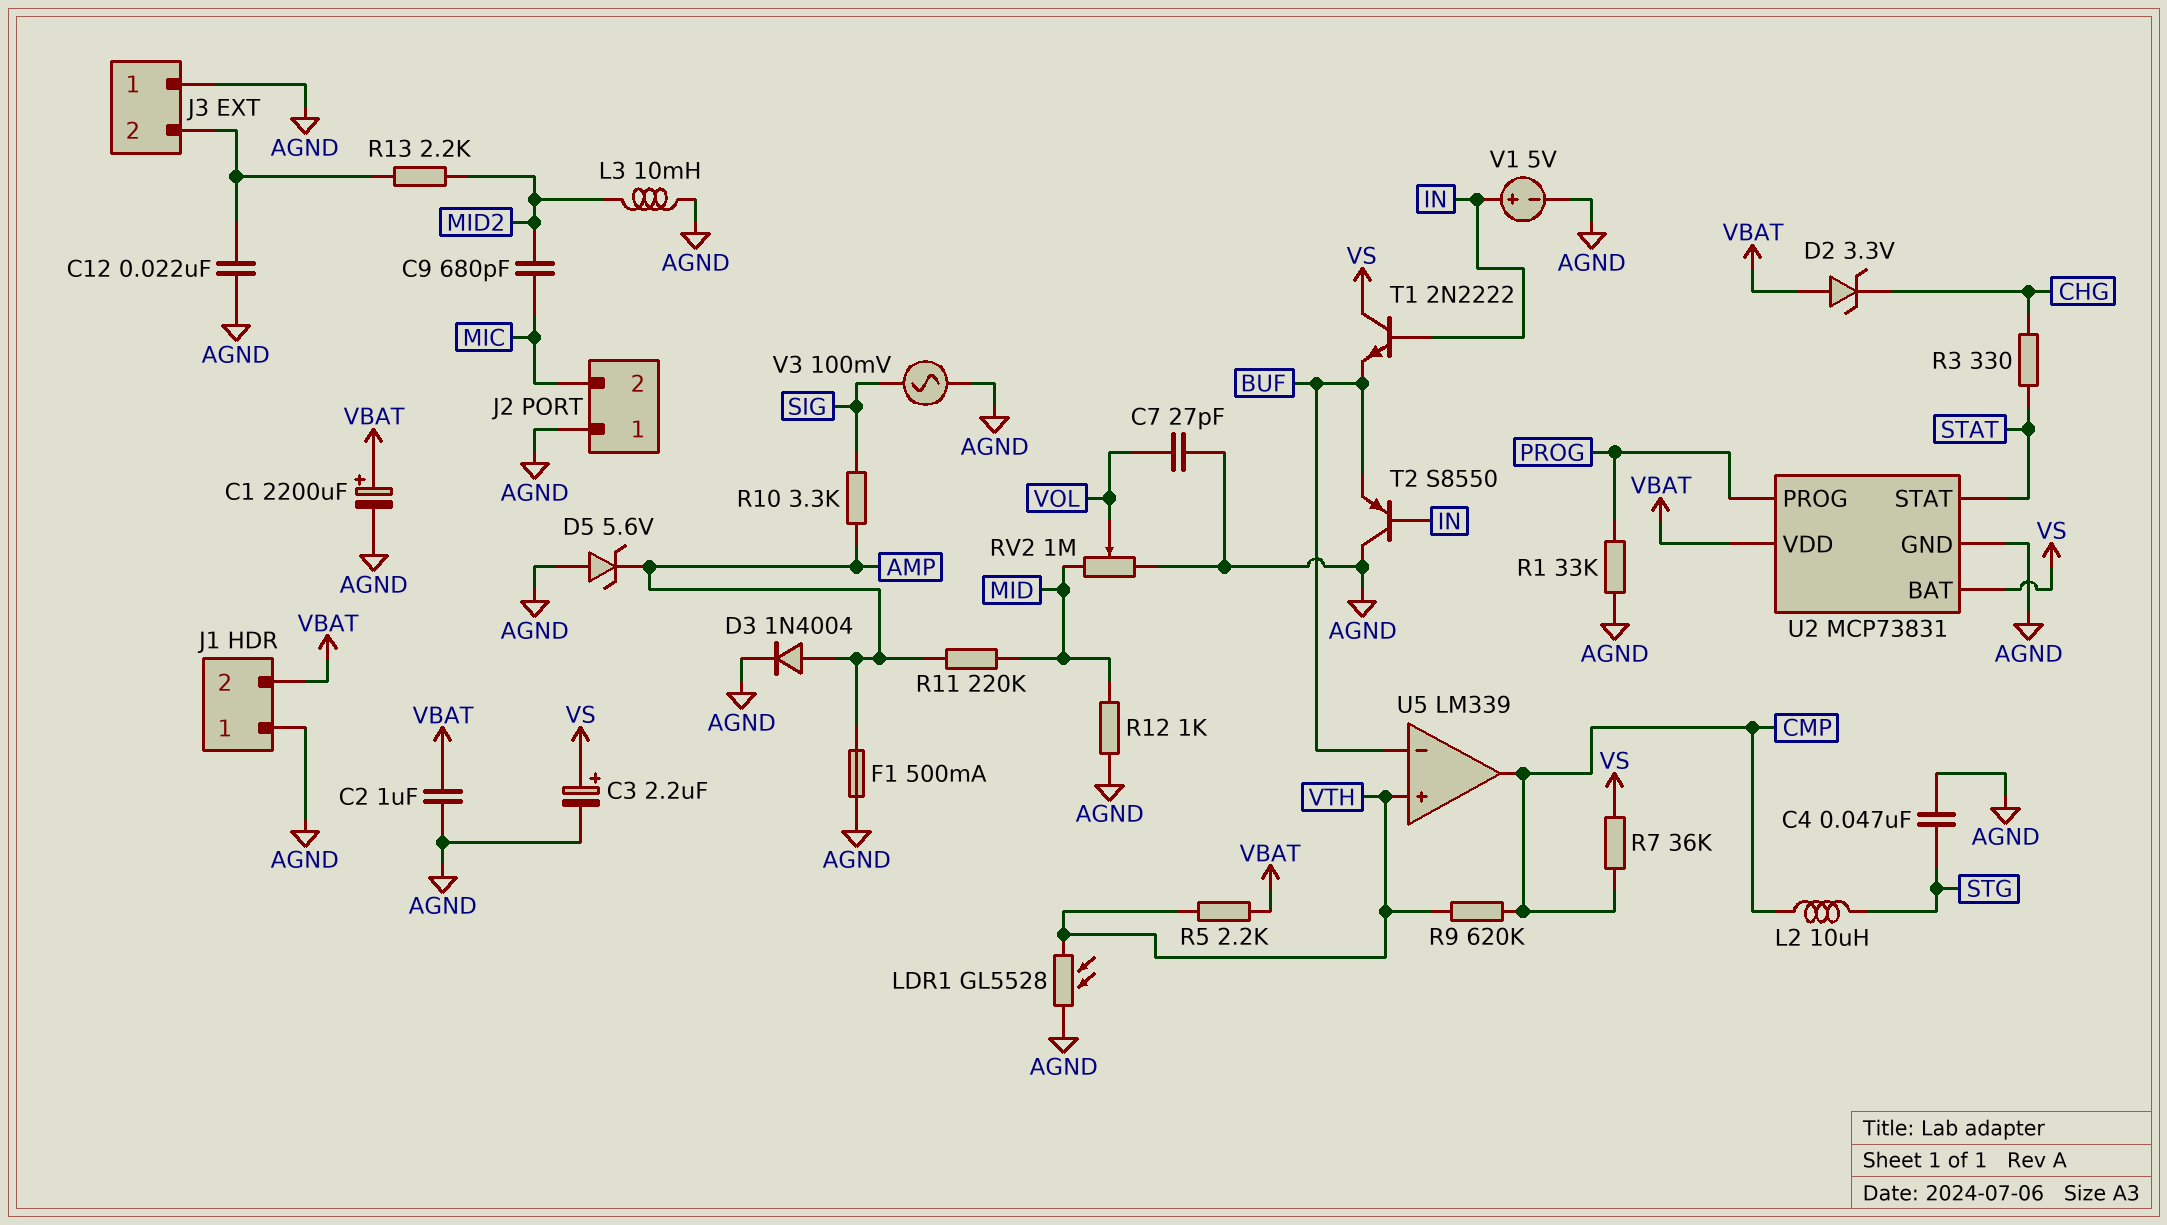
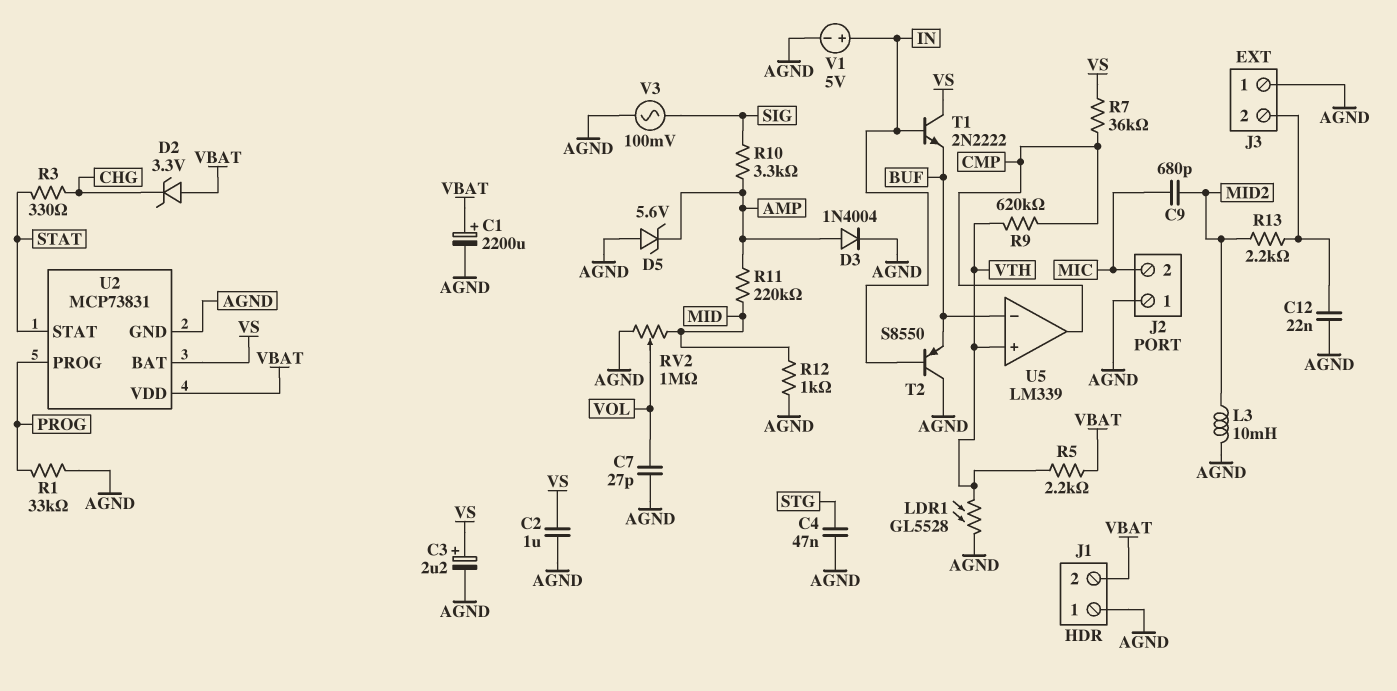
C2: 1uF (AGND, VBAT) -> 1uF (AGND, VS)
F1: 500mA (AGND, AMP) -> none
L2: 10uH (CMP, STG) -> none

